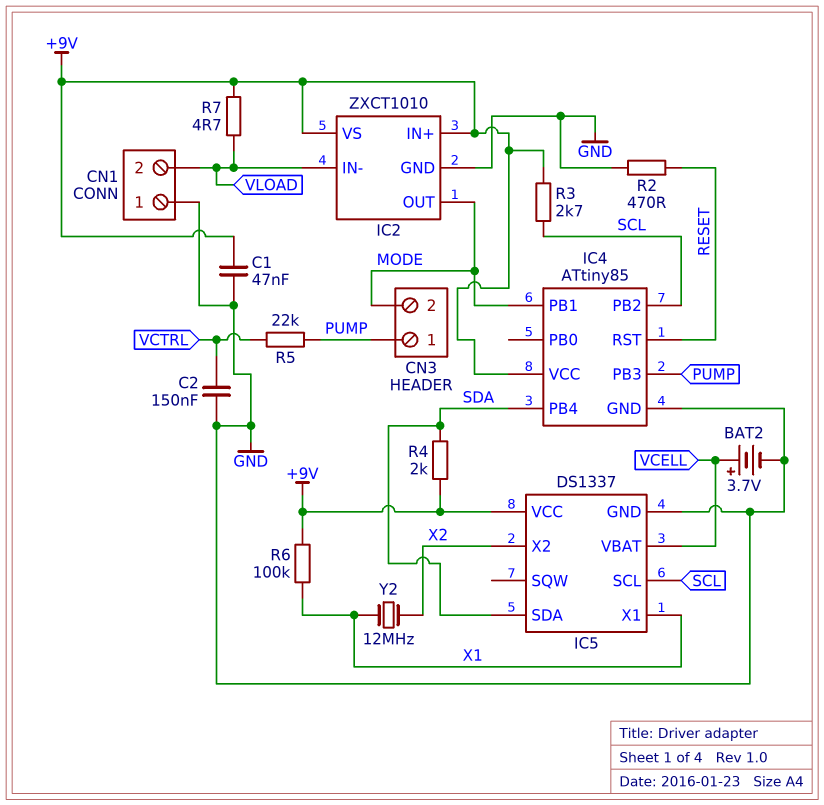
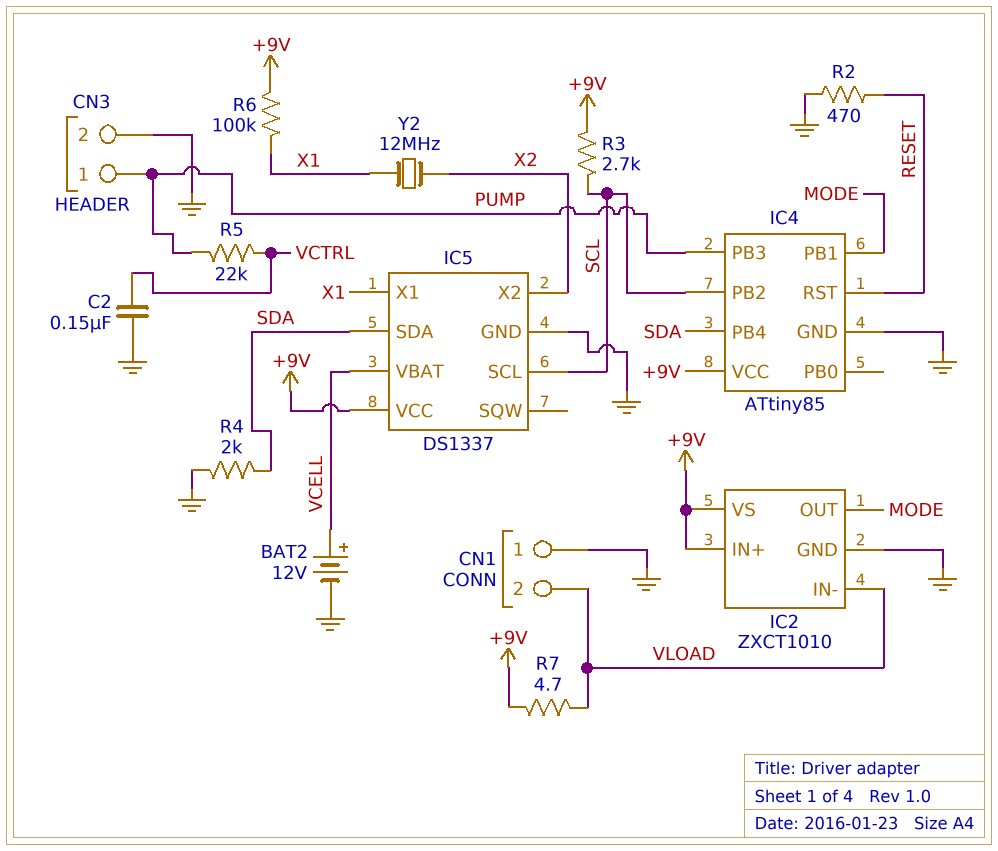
BAT2: 3.7V (plus VCELL, minus GND) -> 12V (plus VCELL, minus GND)
C1: 47nF (+9V, GND) -> none
CN3 pin 2: MODE -> GND
R4: 2k (+9V, SDA) -> 2k (GND, SDA)

